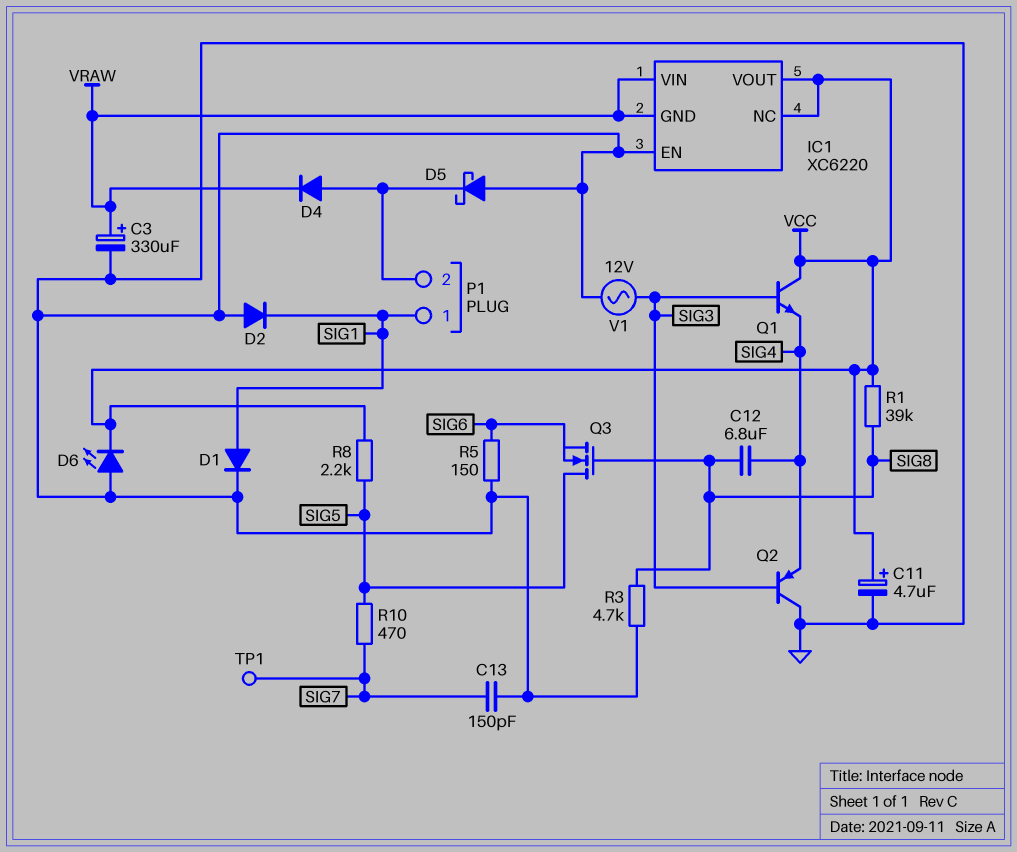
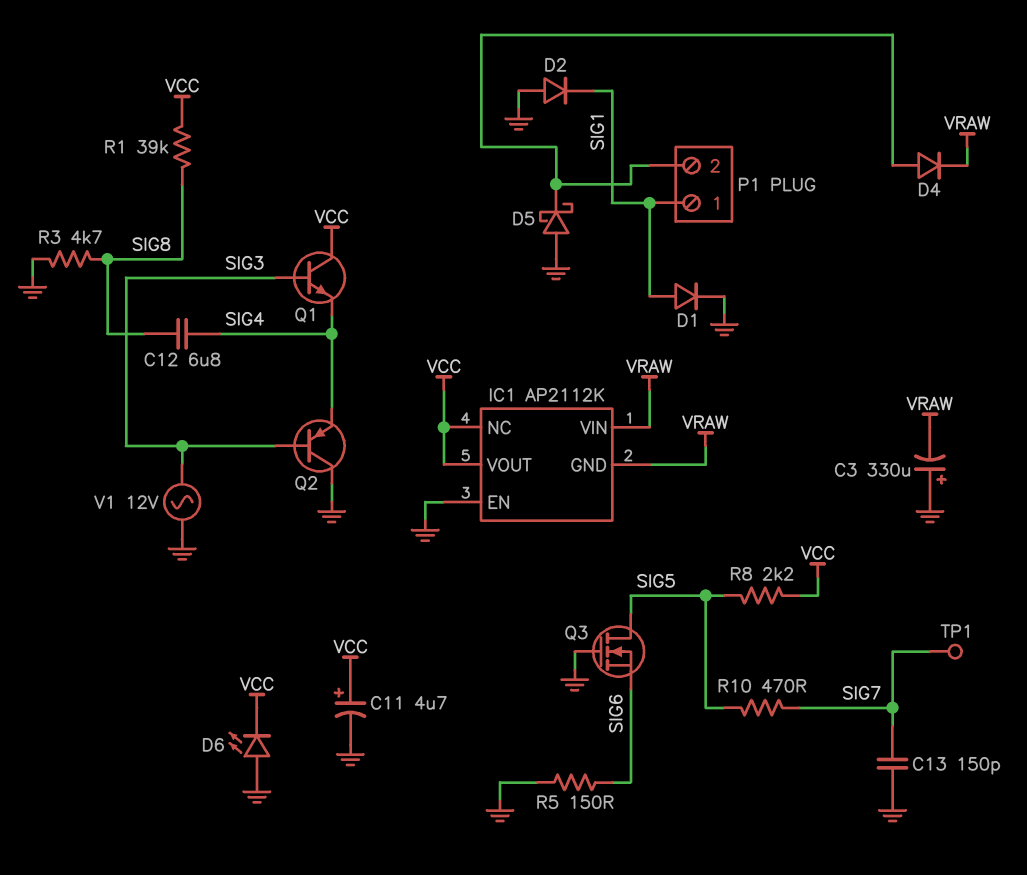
C3: 330uF (plus VRAW, minus GND) -> 330uF (plus GND, minus VRAW)
IC1: XC6220 -> AP2112K
Q3: NMOS (G SIG8, D SIG5, S SIG6) -> NMOS (G GND, D SIG5, S SIG6)

